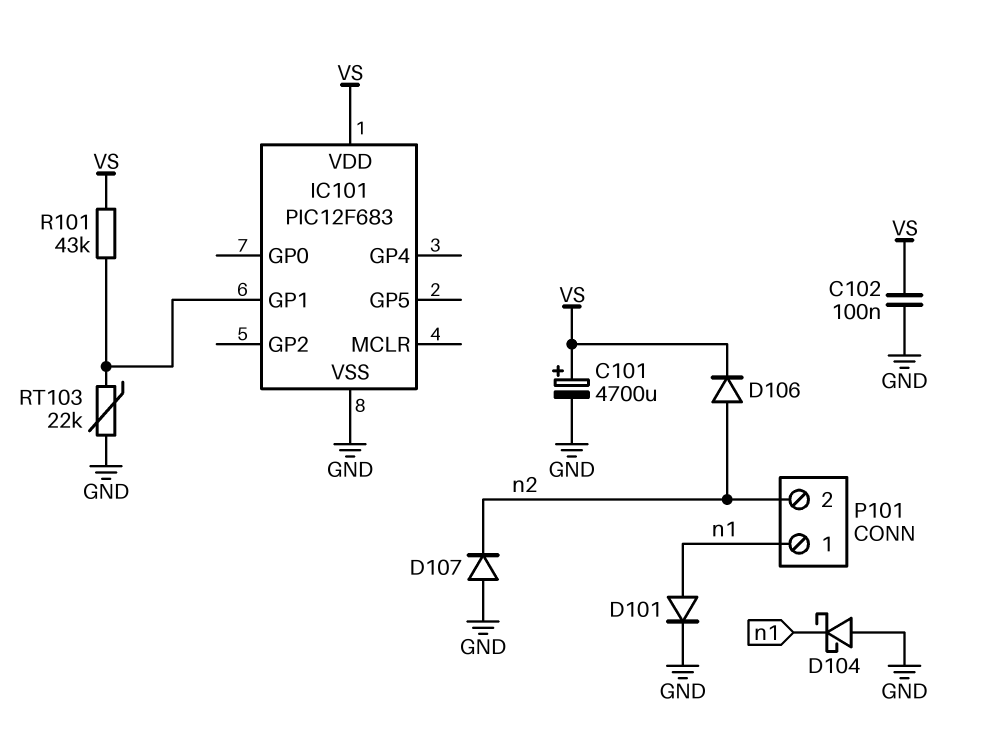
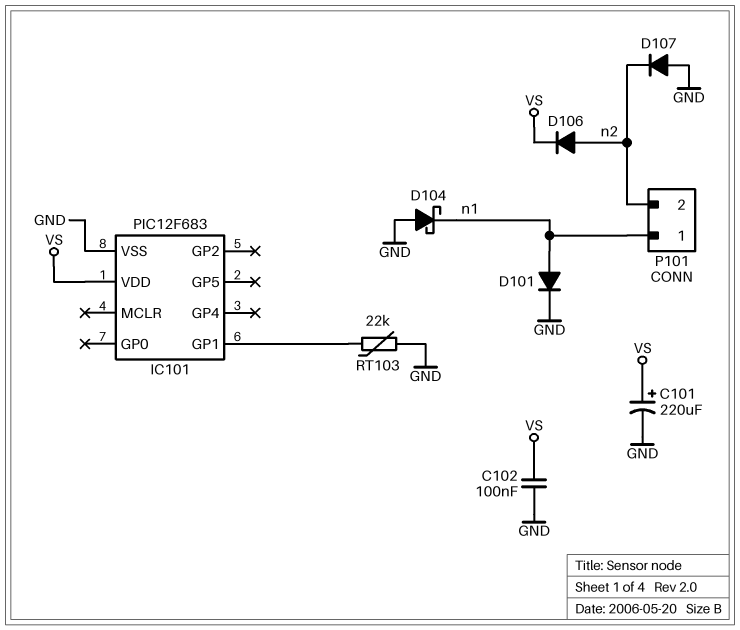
C101: 4700uF (plus VS, minus GND) -> 220uF (plus VS, minus GND)
R101: 43k (IC101/GP1, VS) -> none

